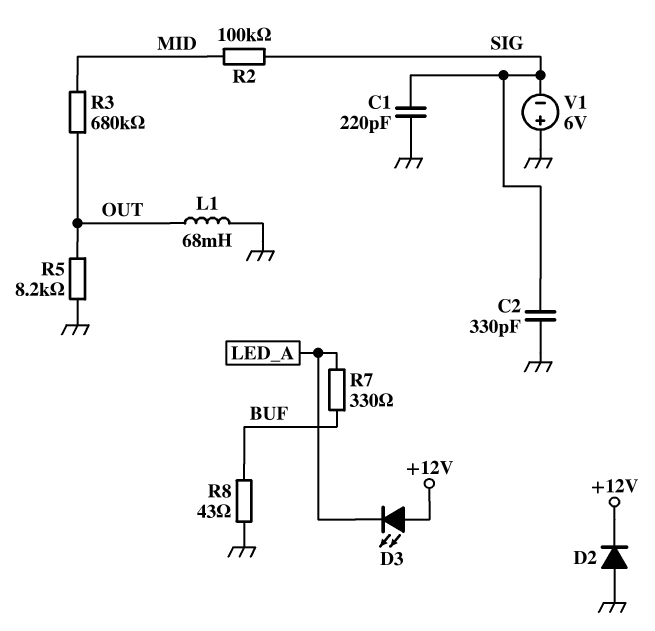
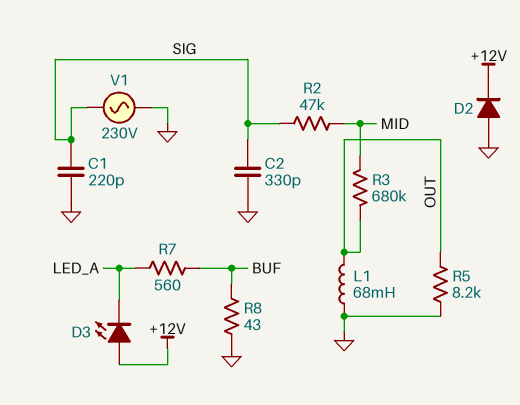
R2: 100k (MID, SIG) -> 47k (MID, SIG)
R7: 330 (BUF, LED_A) -> 560 (BUF, LED_A)
V1: 6V (plus GND, minus SIG) -> AC 230V (GND, SIG)

